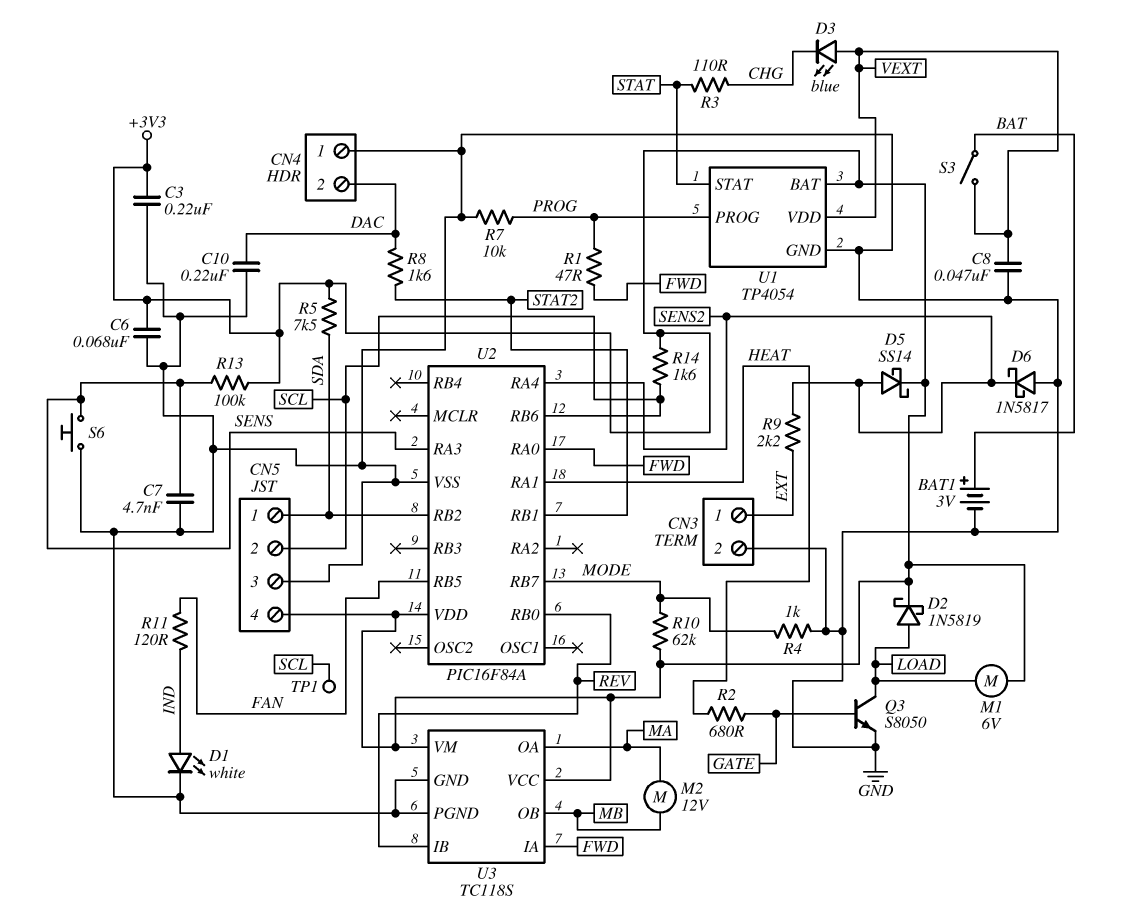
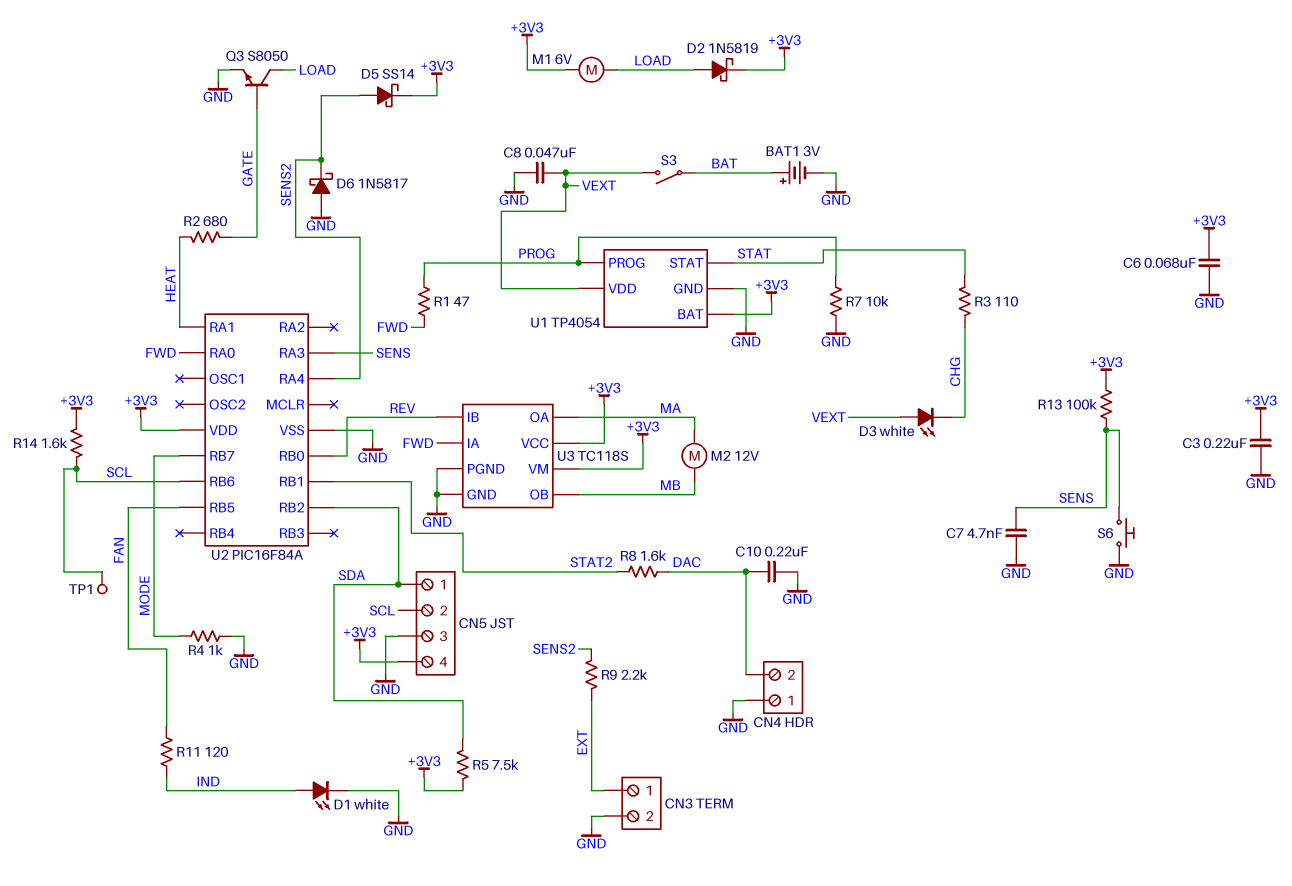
D3: LED blue (A VEXT, K CHG) -> LED white (A VEXT, K CHG)
R10: 62k (+3V3, MODE) -> none

